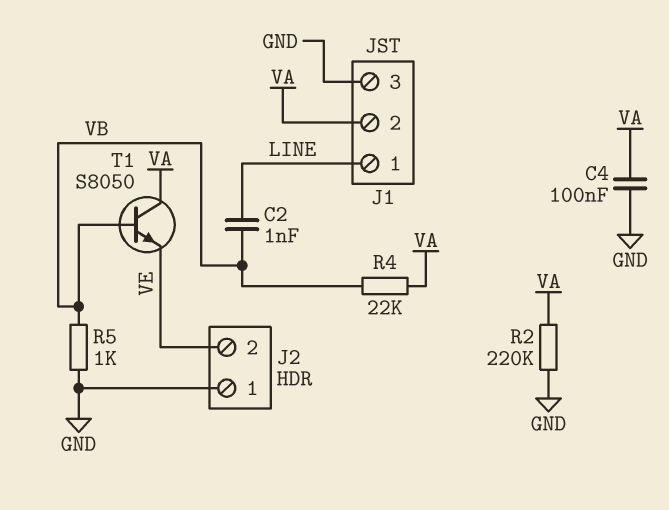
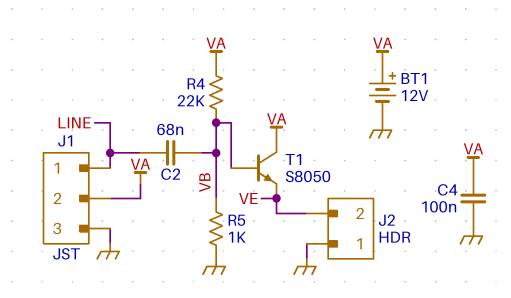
BT1: none -> 12V (plus VA, minus GND)
C2: 1nF (LINE, VB) -> 68nF (LINE, VB)
R2: 220k (GND, VA) -> none

